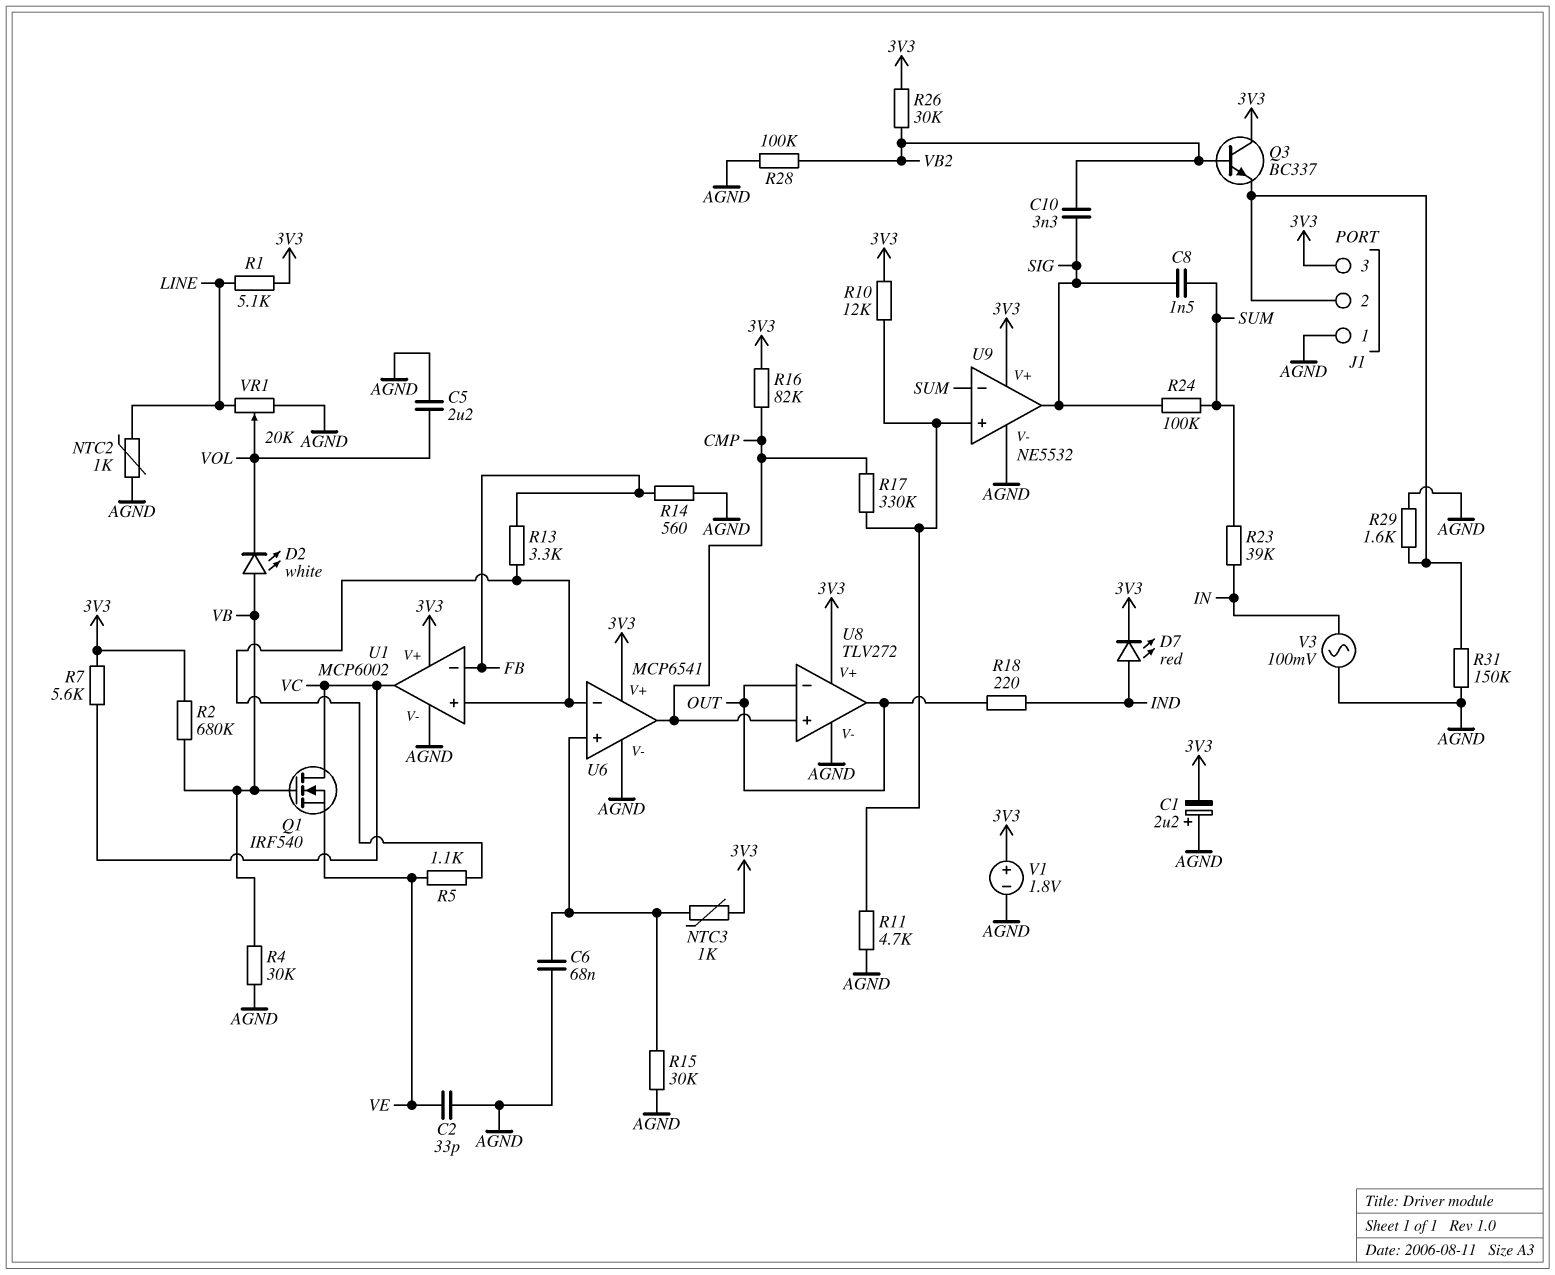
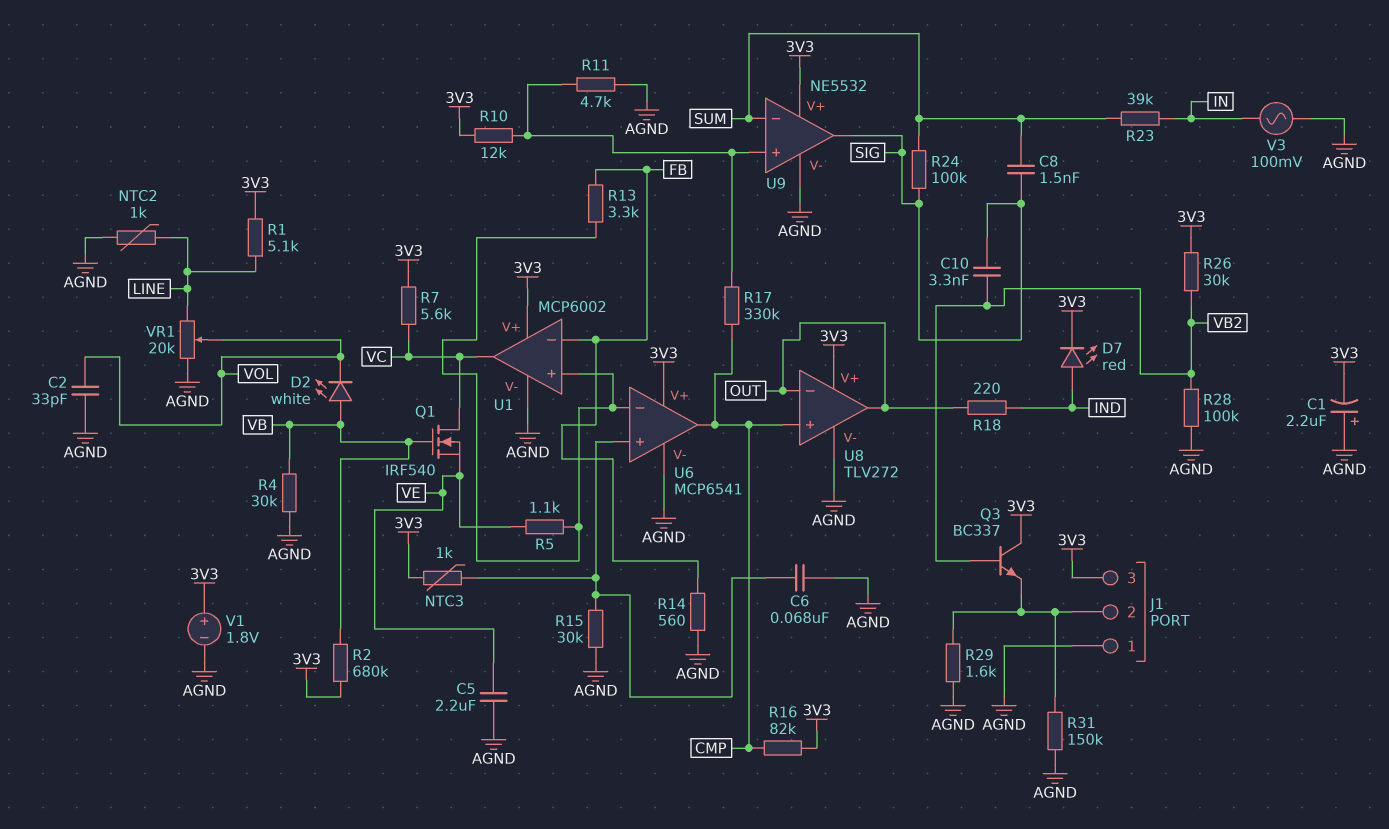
C2: 33pF (AGND, VE) -> 33pF (AGND, VOL)
C5: 2.2uF (AGND, VOL) -> 2.2uF (AGND, VE)

